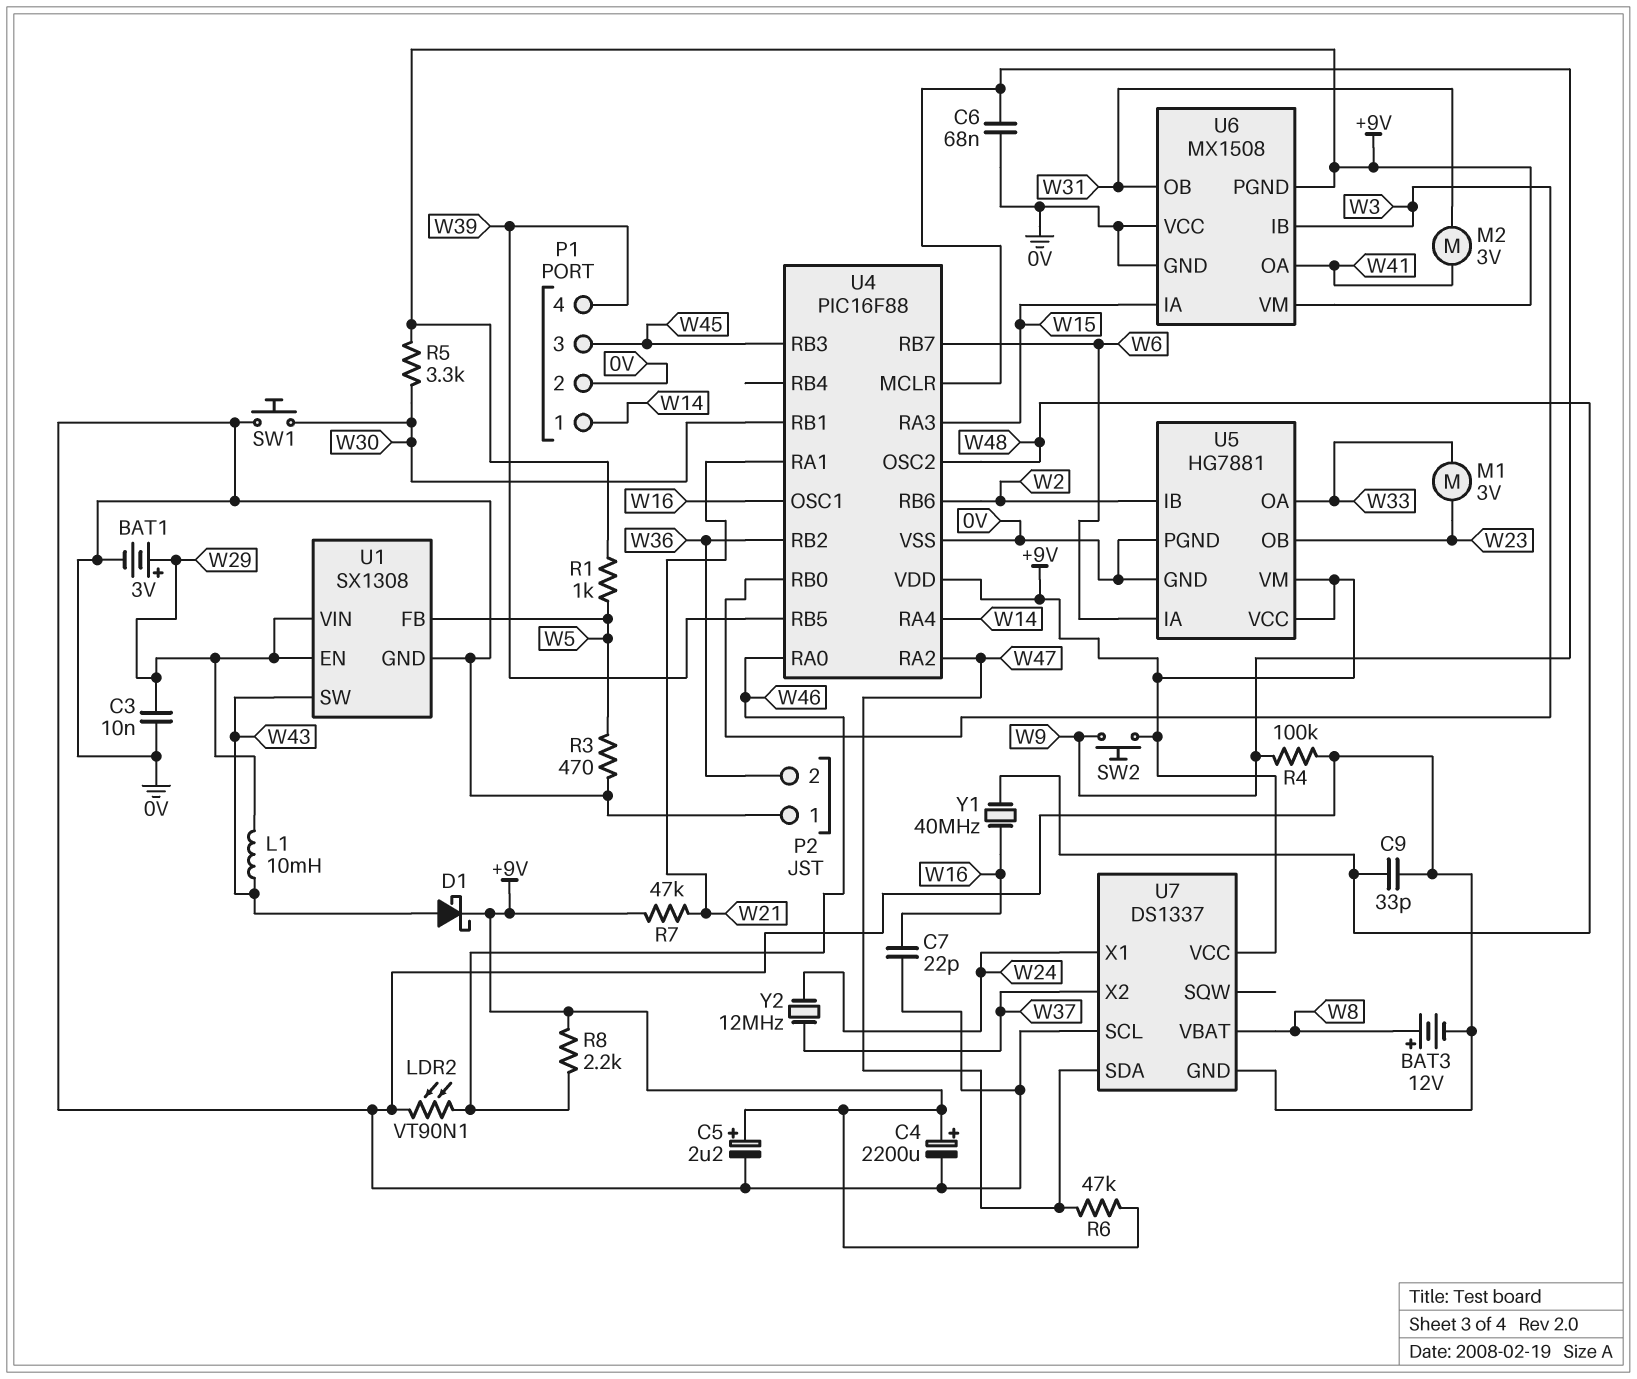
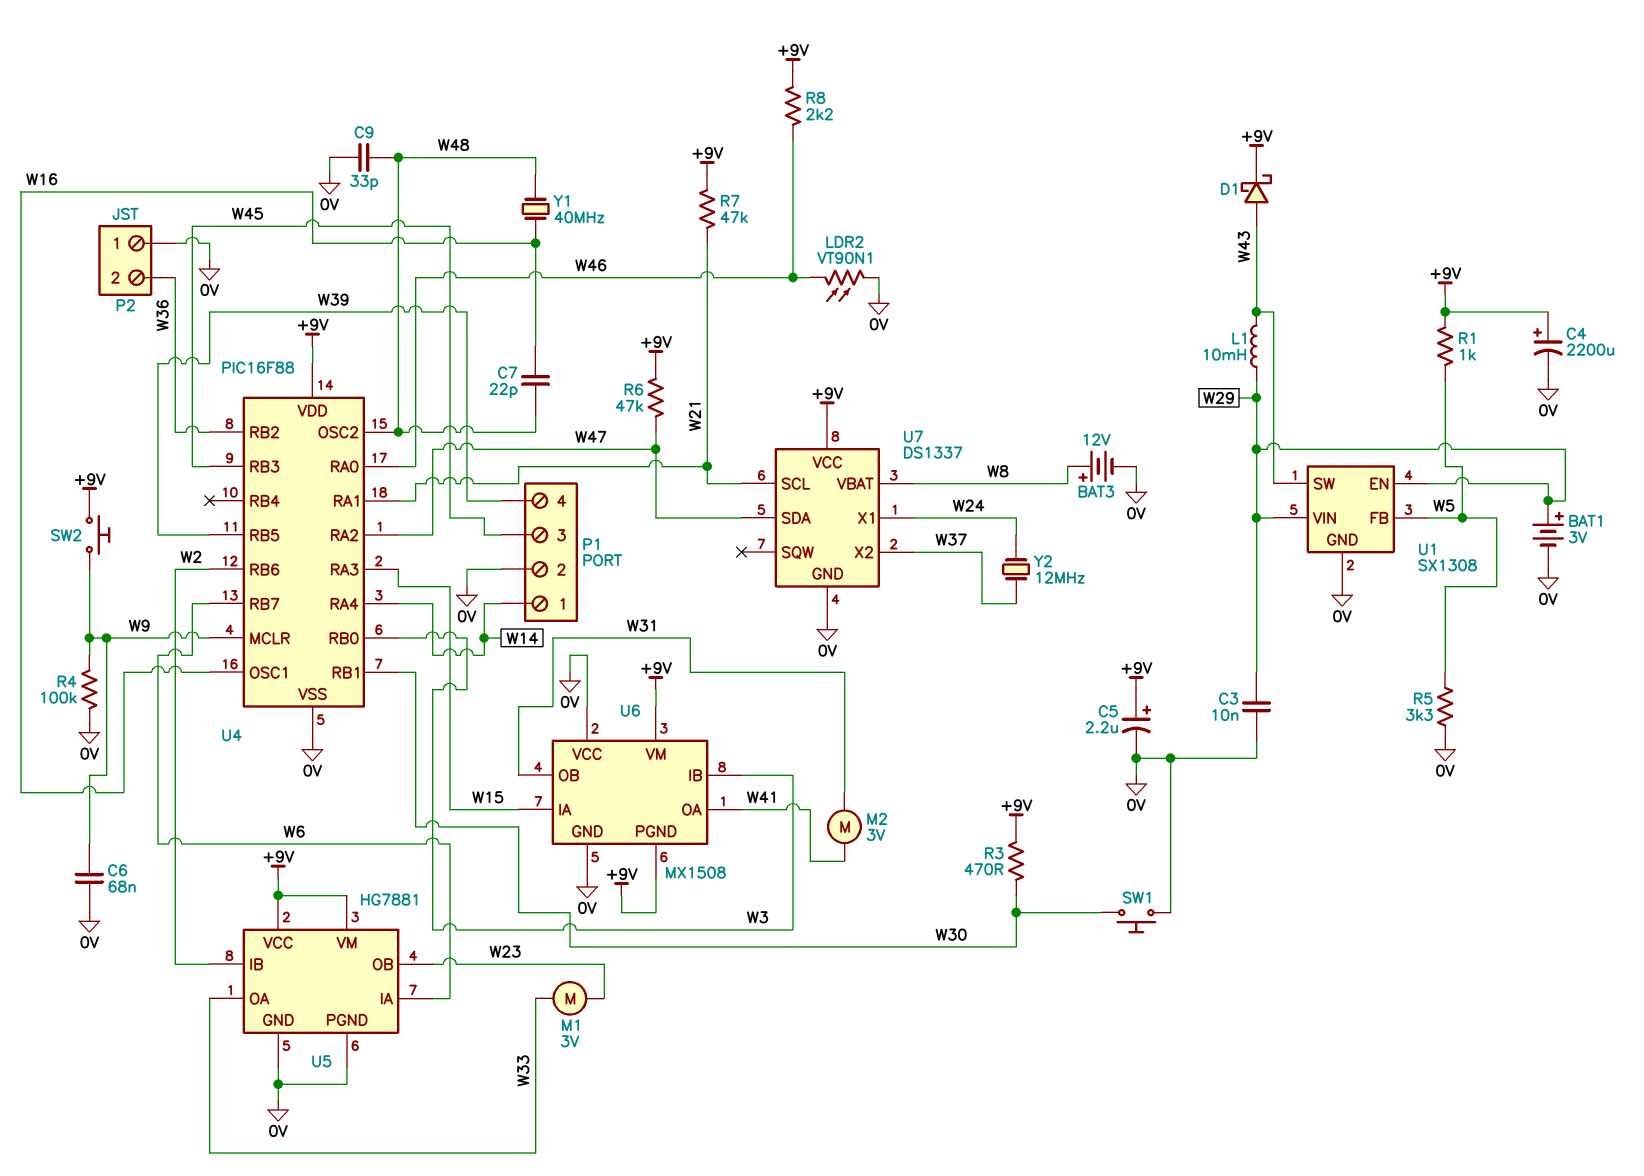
C7: 22pF (0V, W16) -> 22pF (W16, W48)
R3: 470 (0V, W5) -> 470 (+9V, W30)
R5: 3.3k (+9V, W30) -> 3.3k (0V, W5)
U7 pin SCL: 0V -> W21

